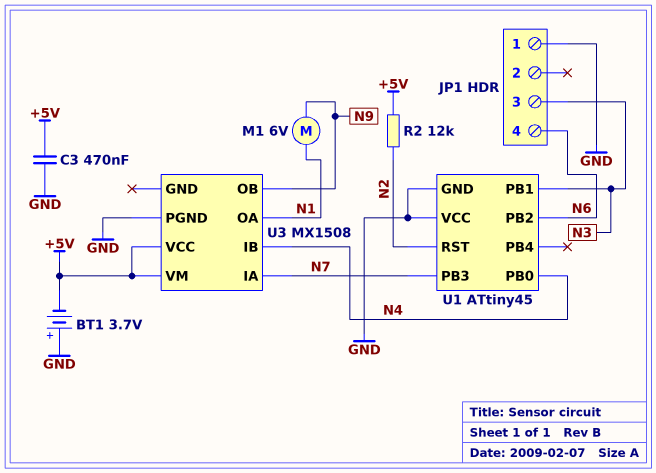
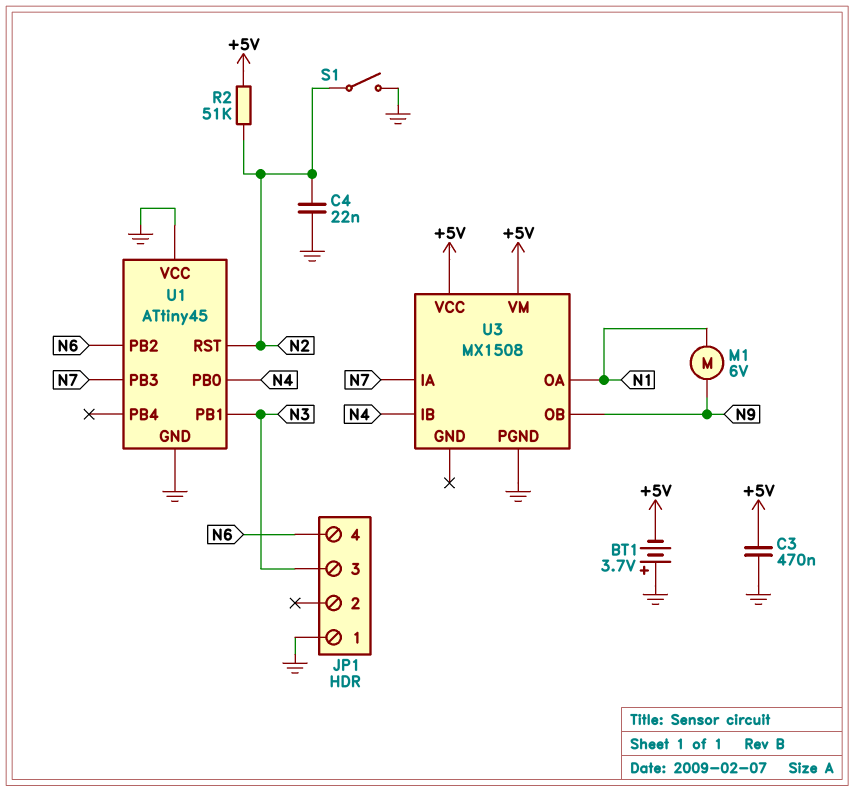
C4: none -> 22nF (GND, N2)
R2: 12k (+5V, N2) -> 51k (+5V, N2)
S1: none -> switch (GND, N2)

